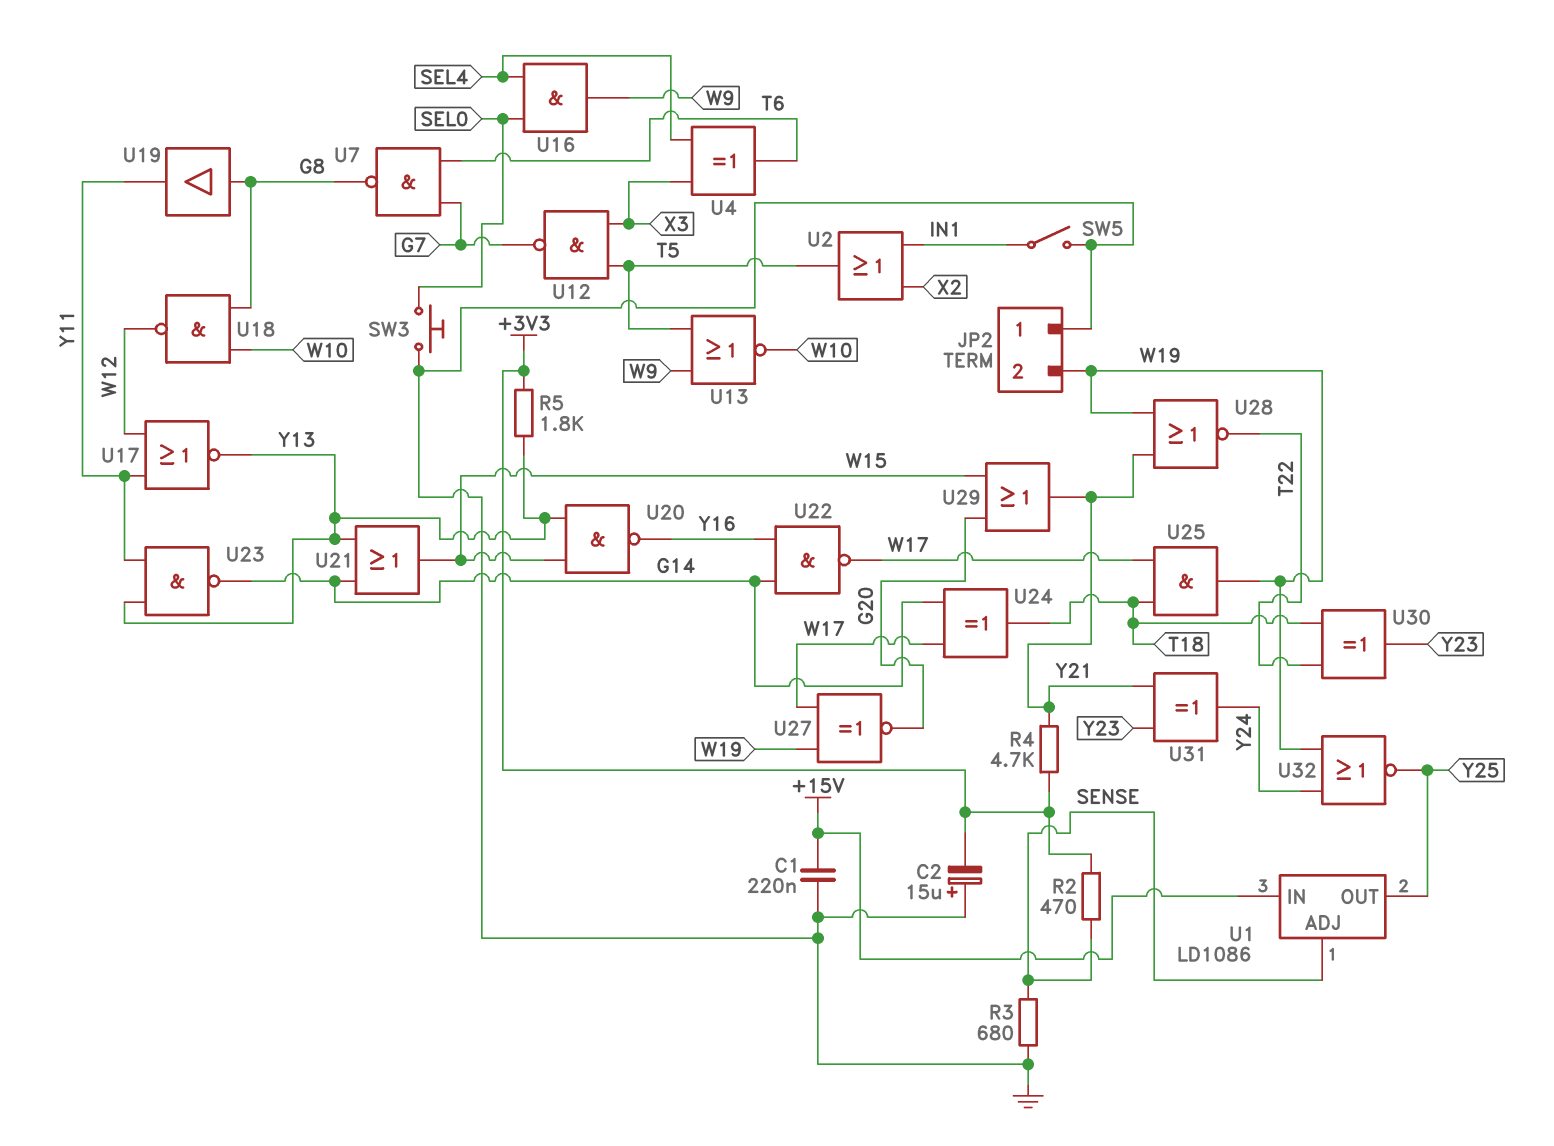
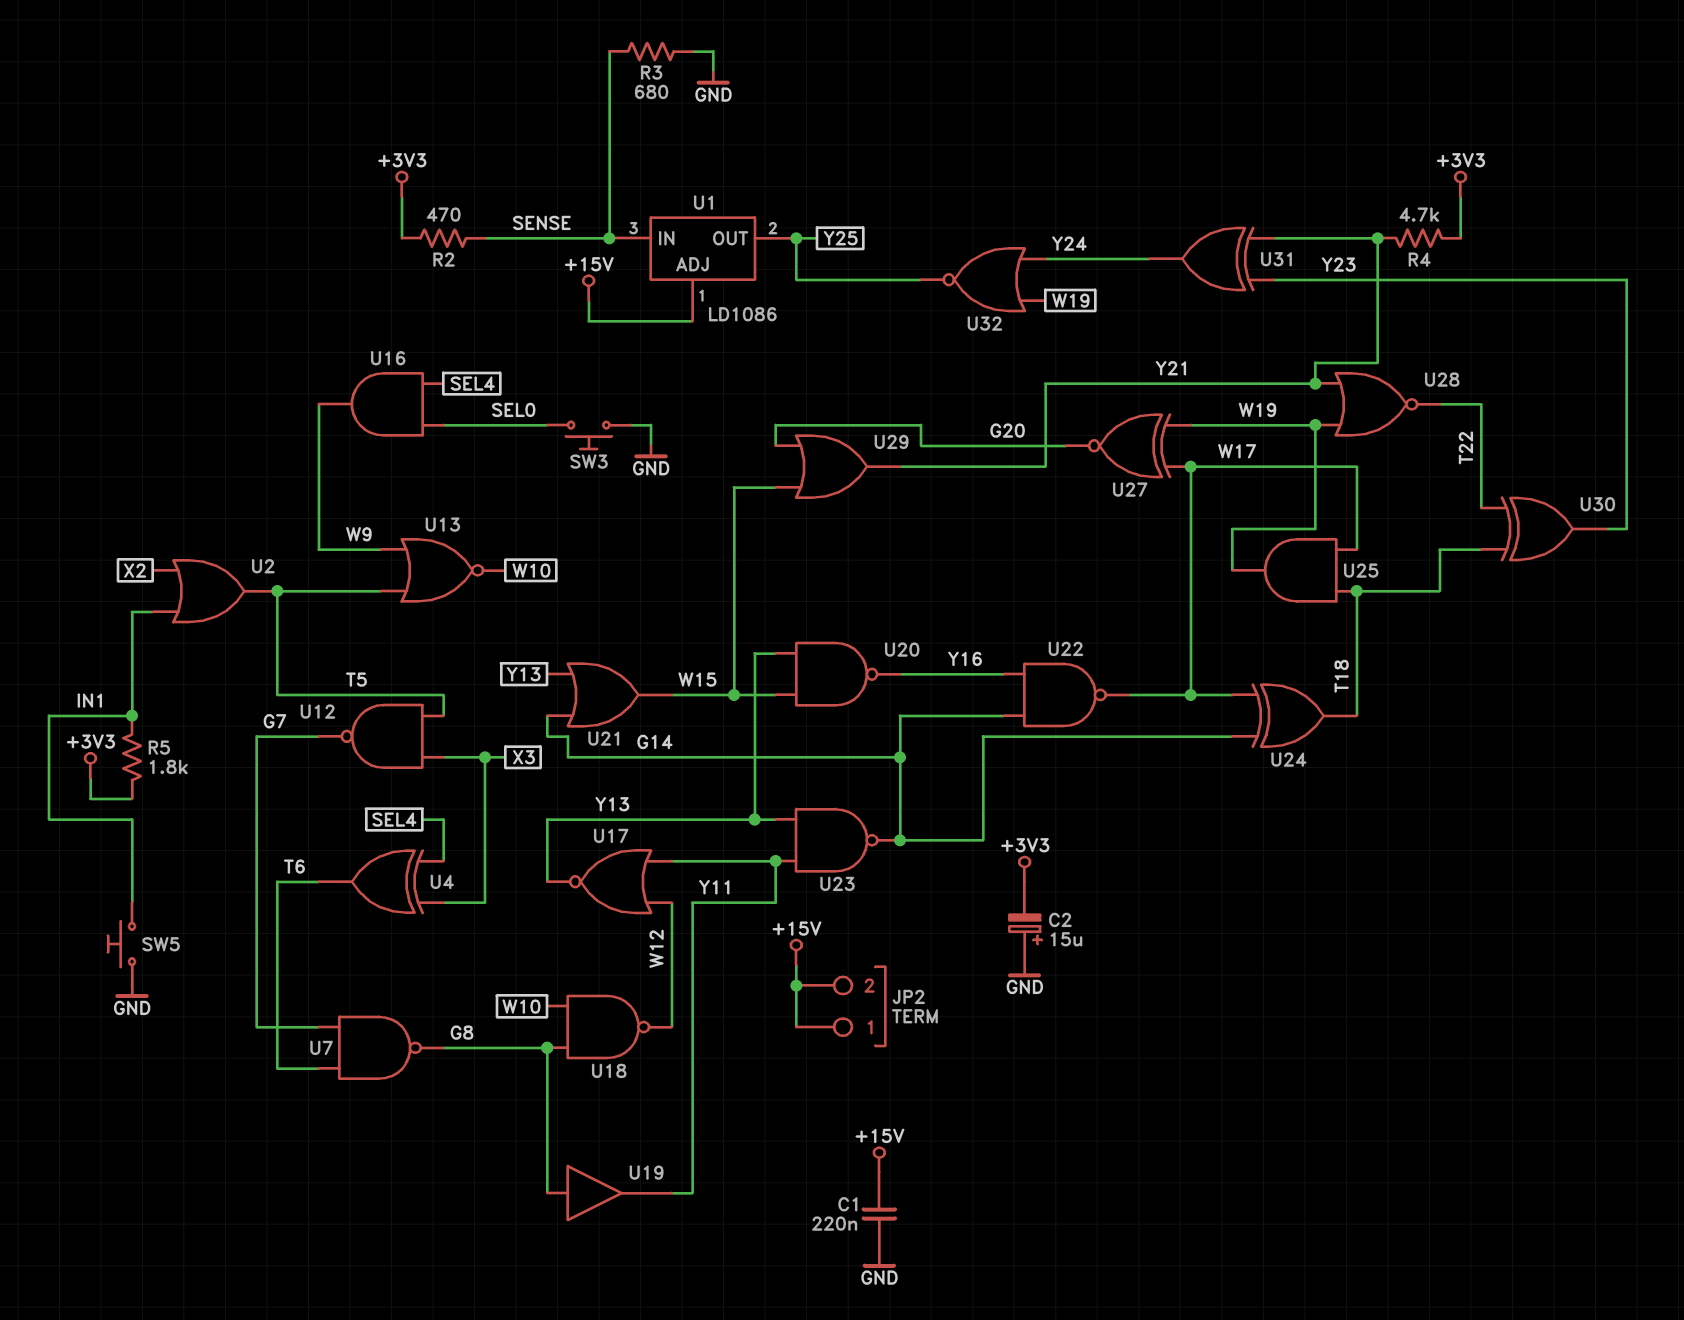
JP2 pin 1: GND -> +15V
JP2 pin 2: W19 -> +15V
R5: 1.8k (+3V3, Y13) -> 1.8k (+3V3, IN1)
SW5: switch (GND, IN1) -> button (GND, IN1)
U1 pin ADJ: SENSE -> +15V
U1 pin IN: +15V -> SENSE

